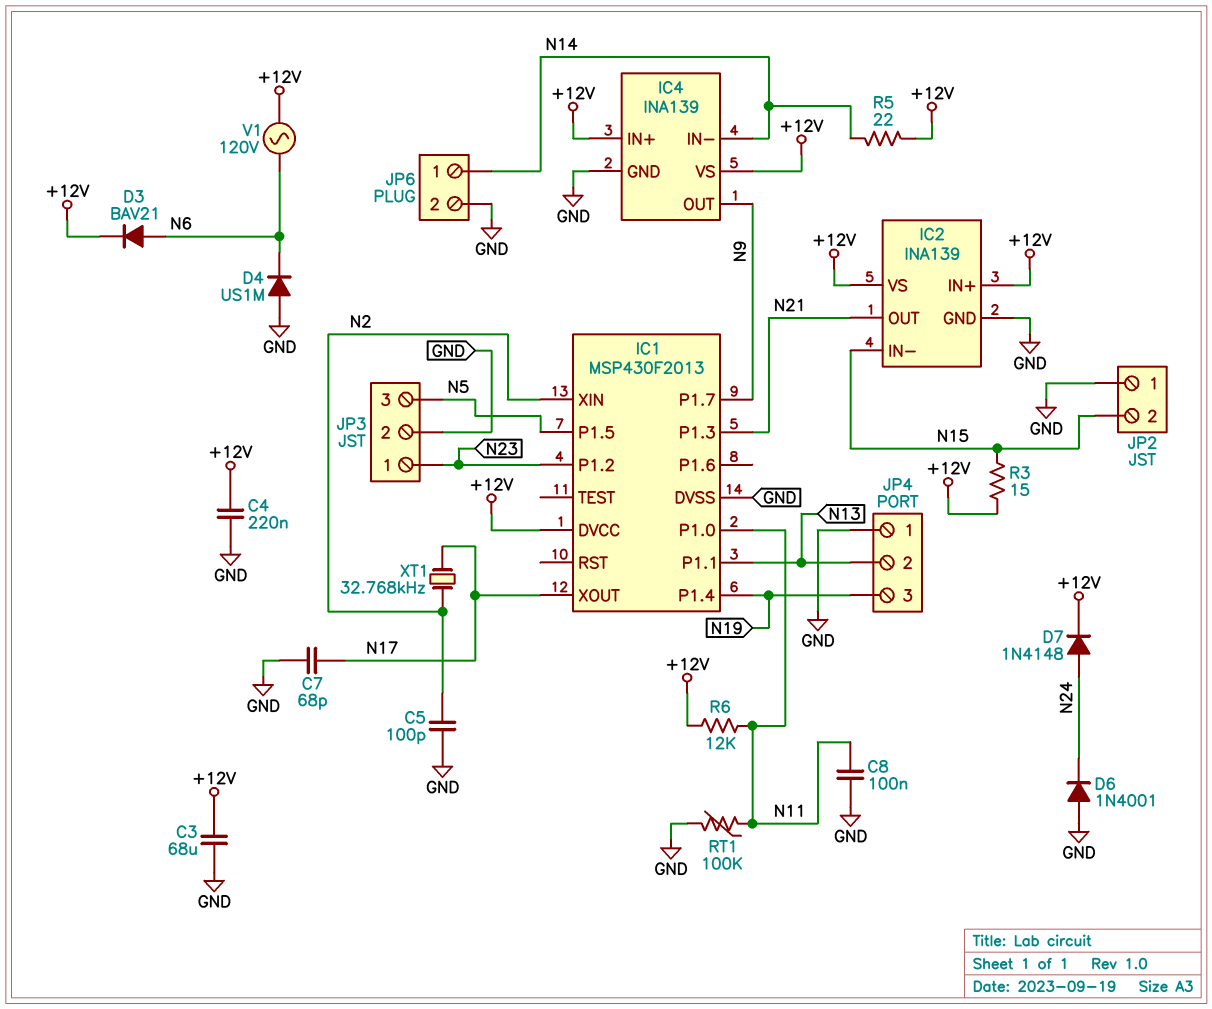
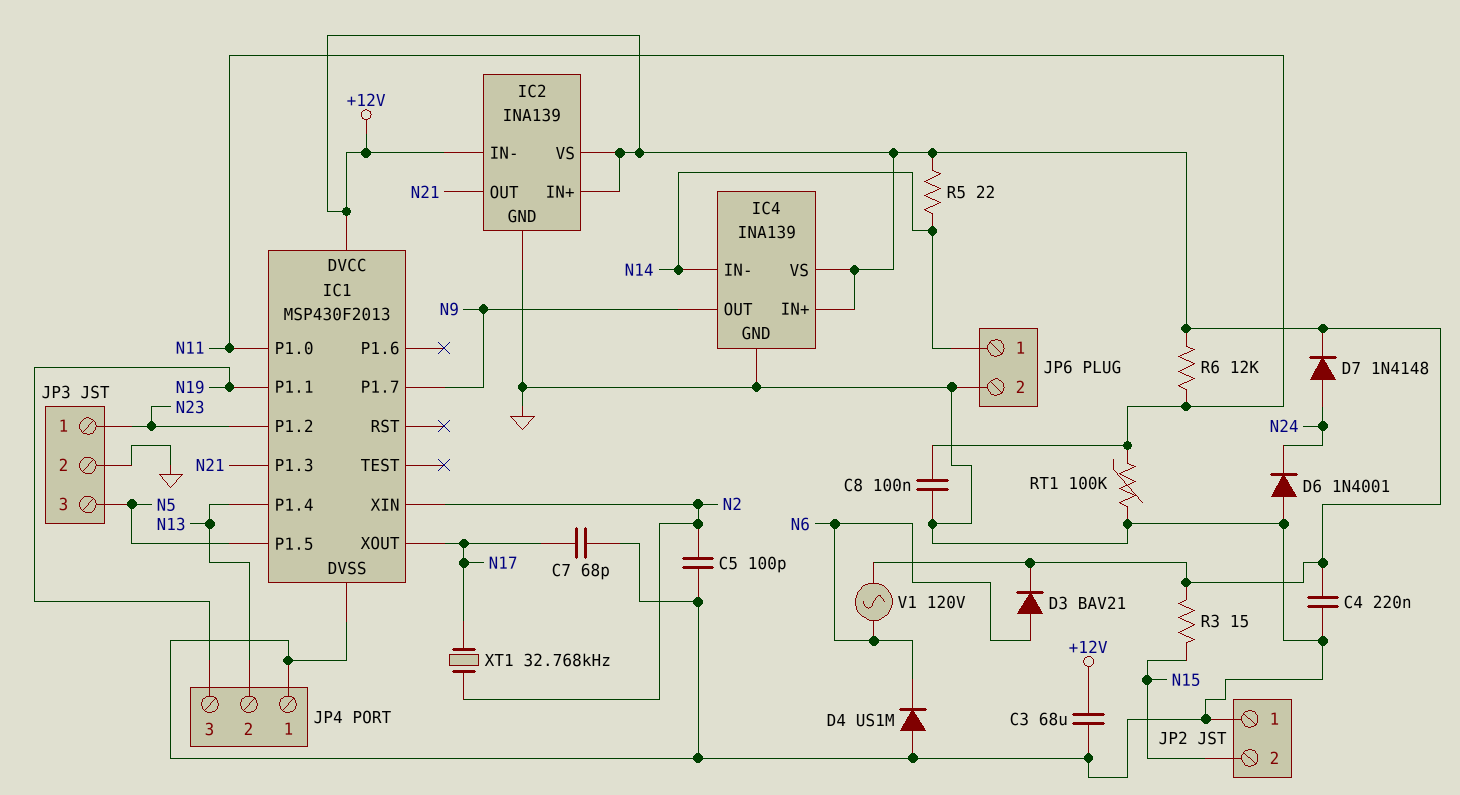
IC1 pin P1.1: N13 -> N19
IC1 pin P1.4: N19 -> N13
IC2 pin IN-: N15 -> +12V

